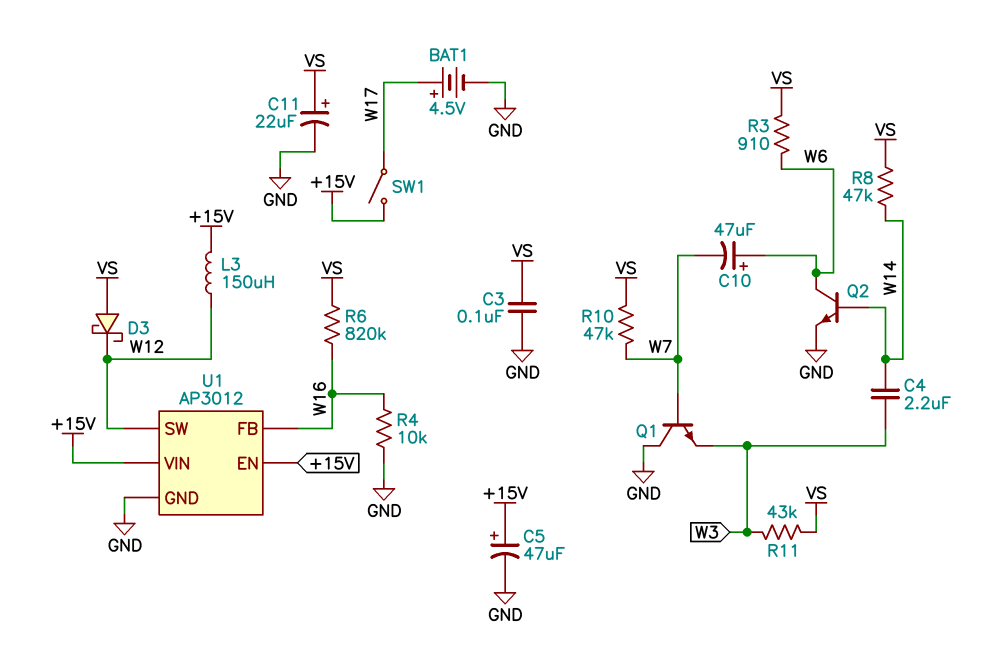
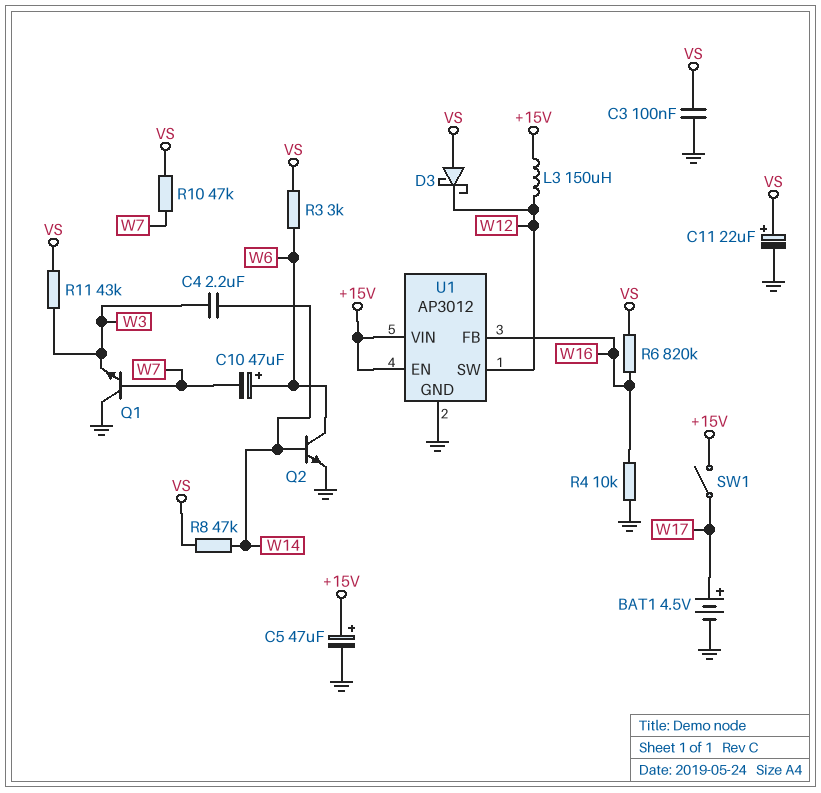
R3: 910 (VS, W6) -> 3k (VS, W6)

